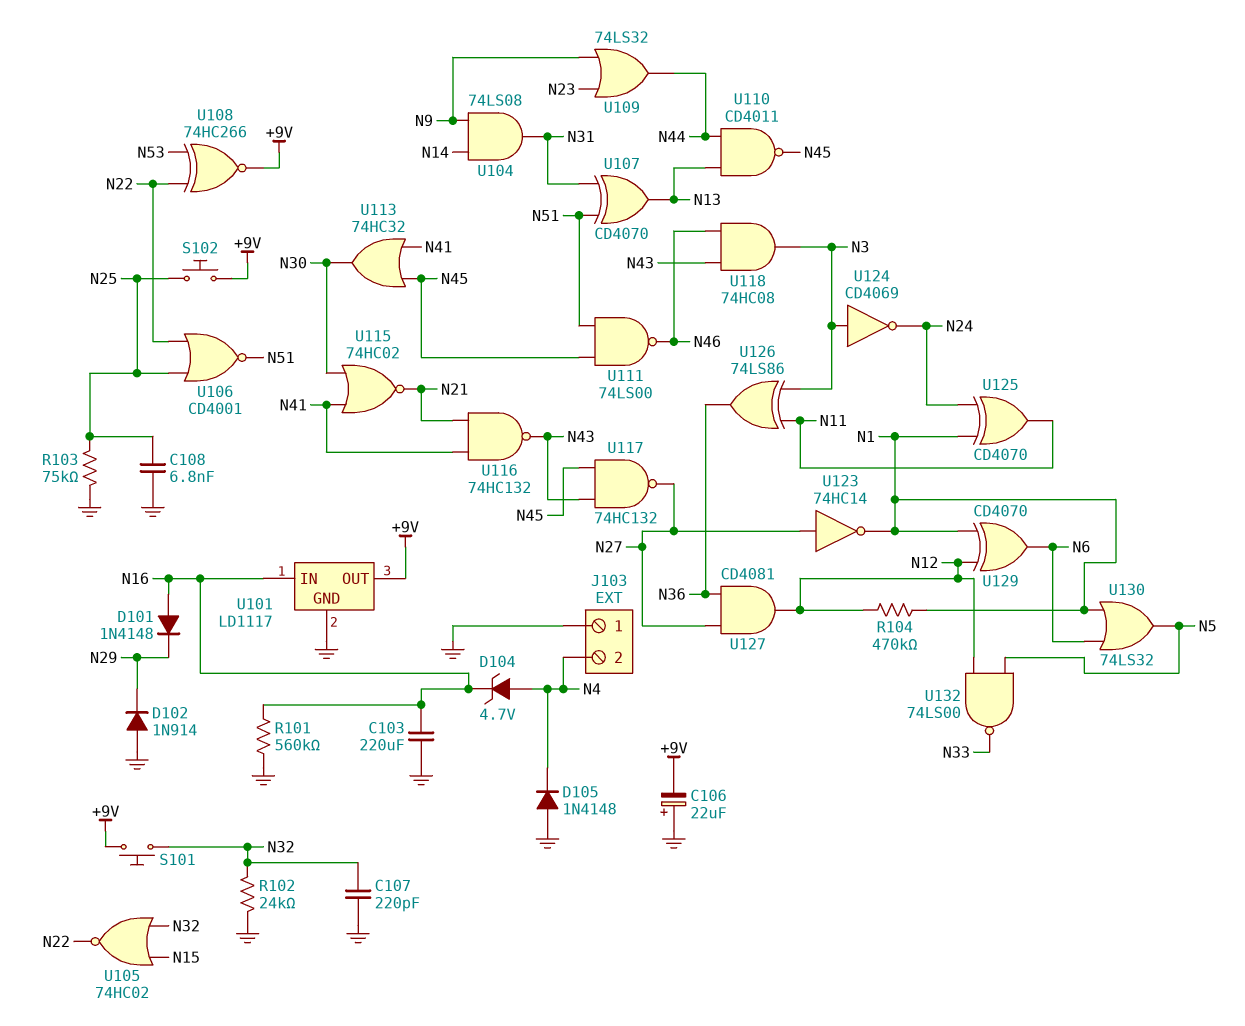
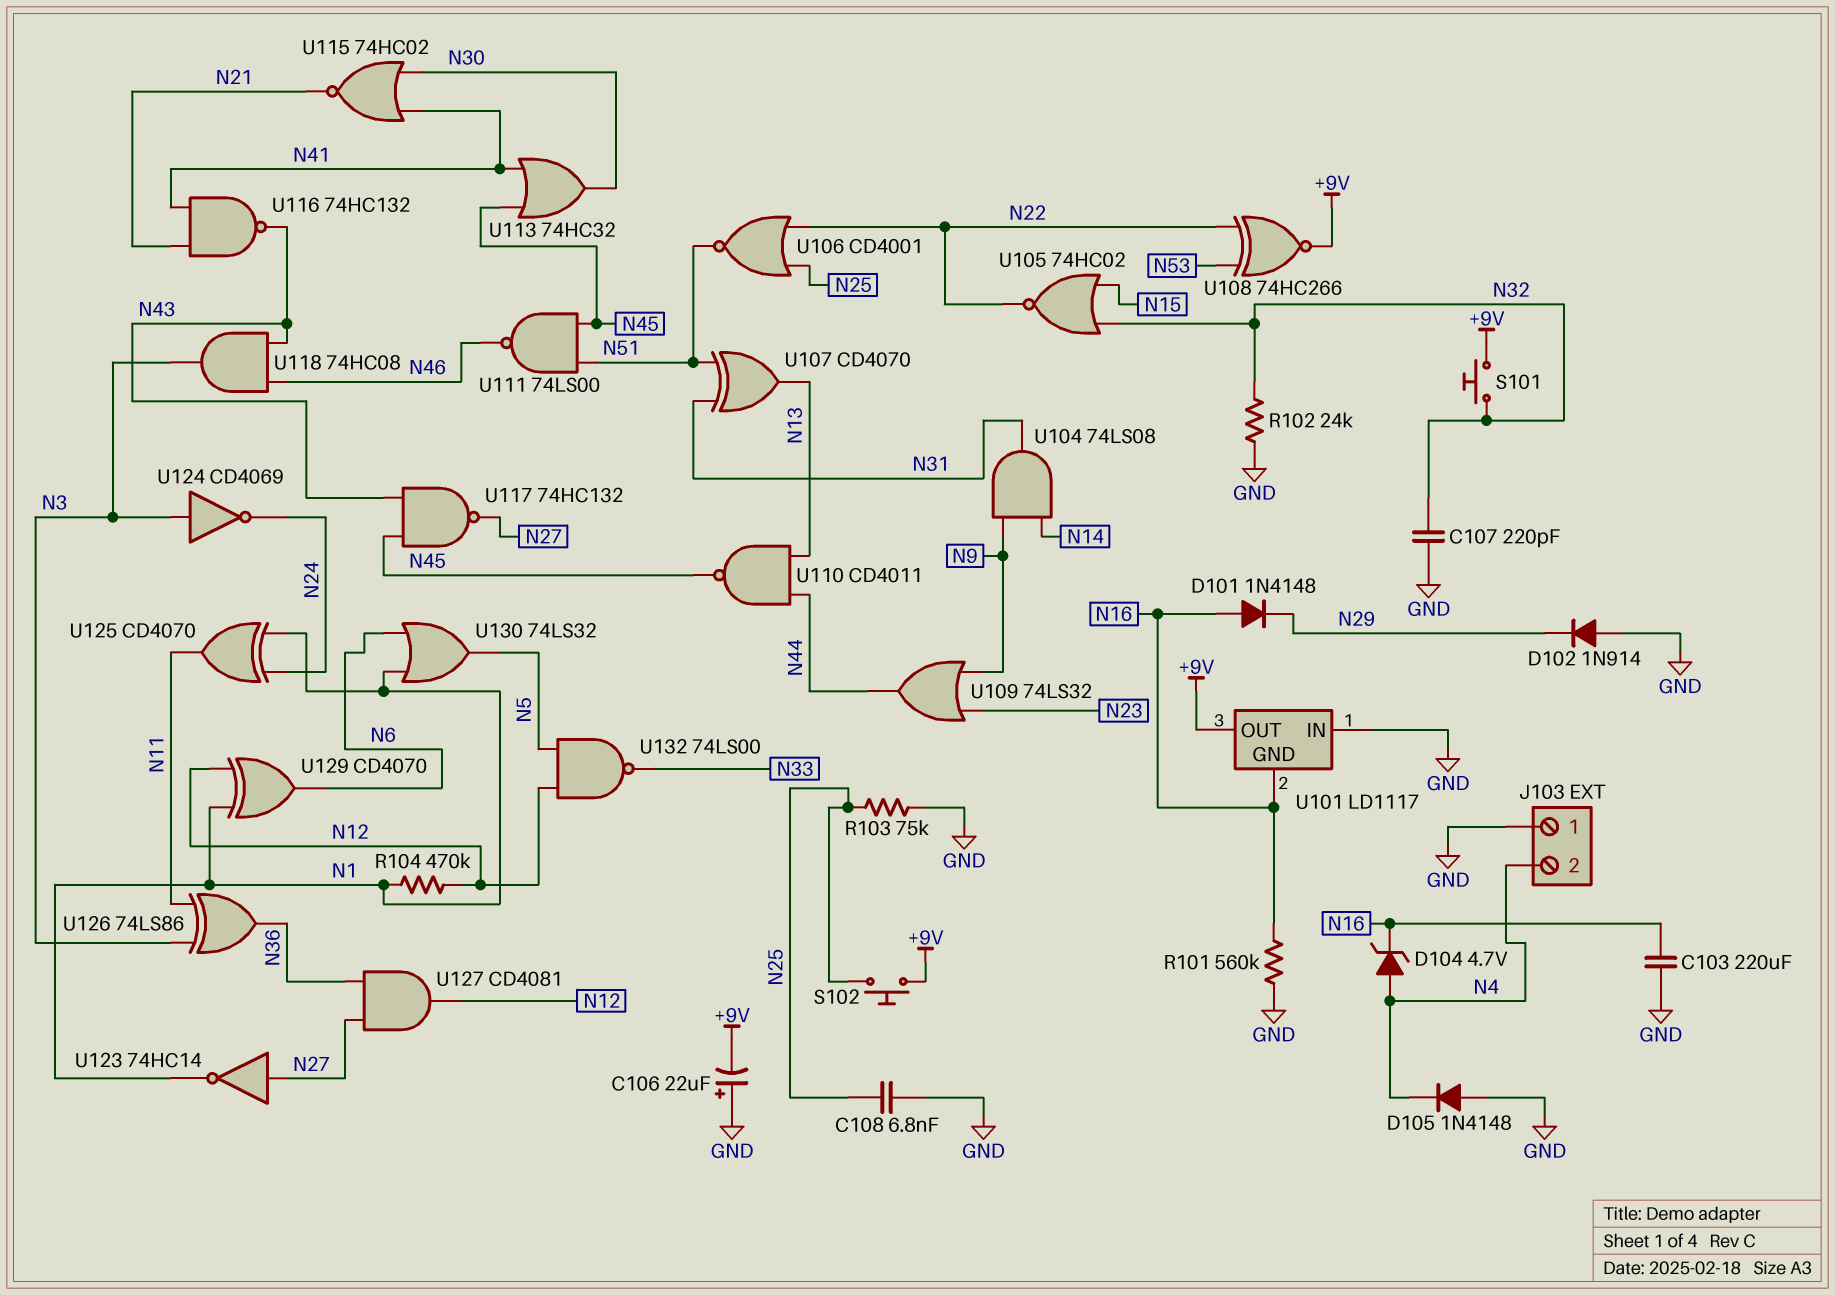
U101 pin GND: GND -> N16
U101 pin IN: N16 -> GND

